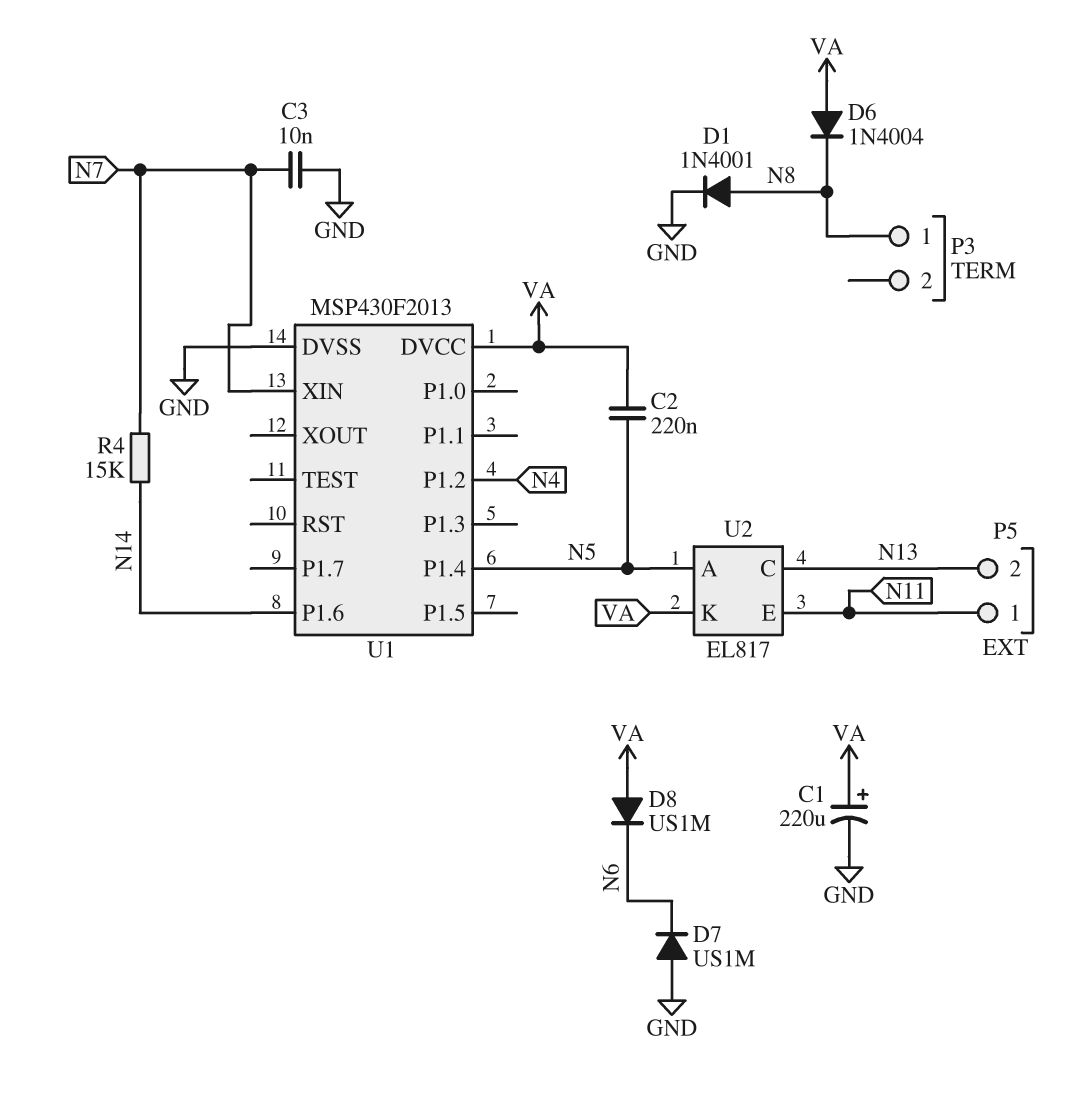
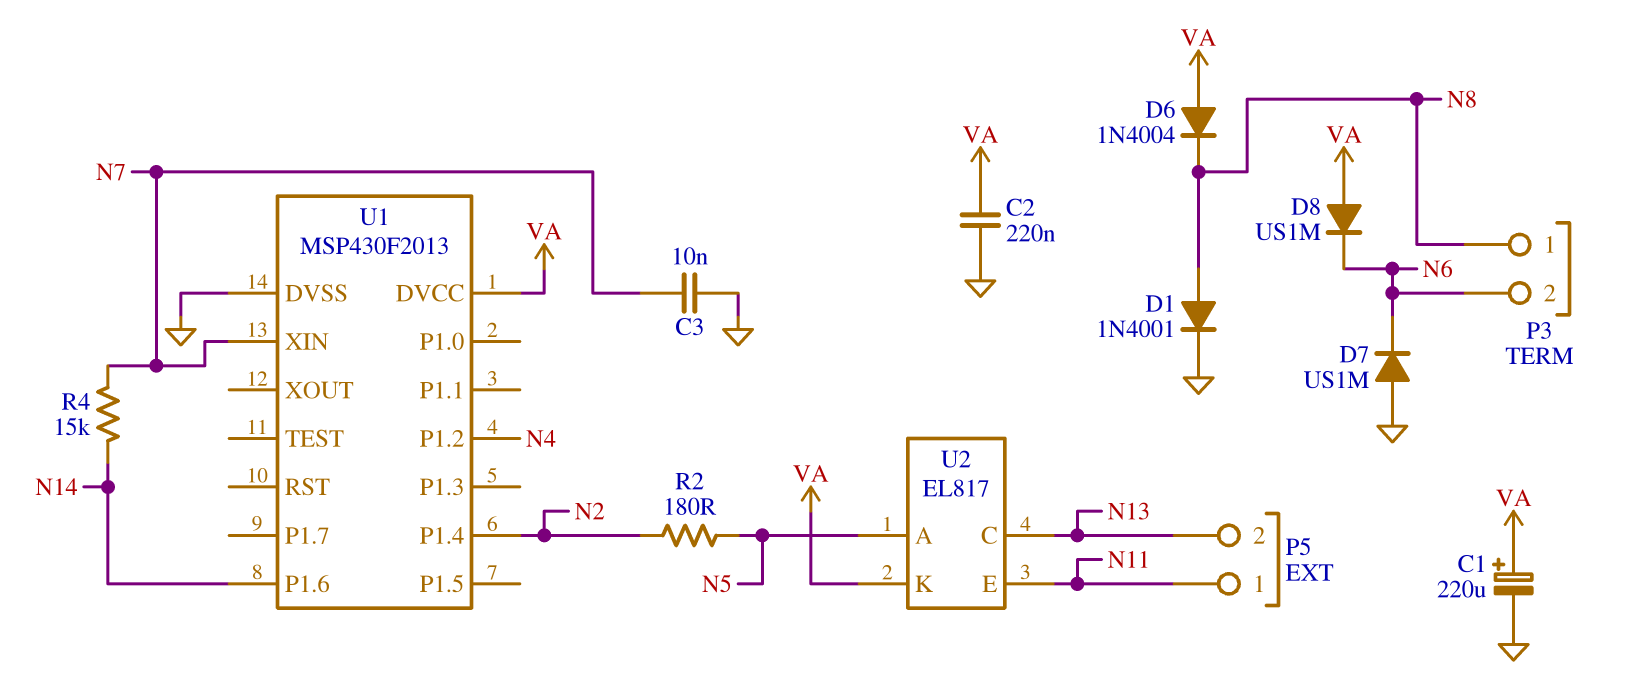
C2: 220nF (N5, VA) -> 220nF (GND, VA)
P3 pin 2: none -> N6
R2: none -> 180 (N2, N5)
U1 pin P1.4: N5 -> N2

